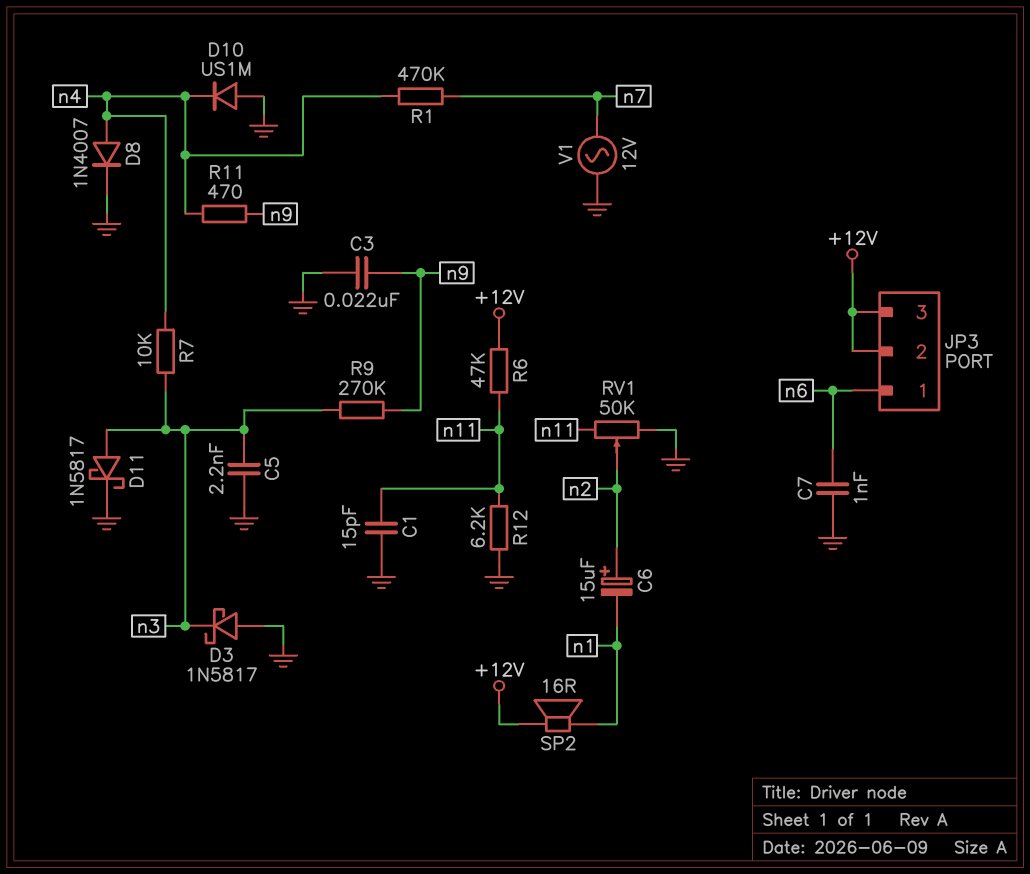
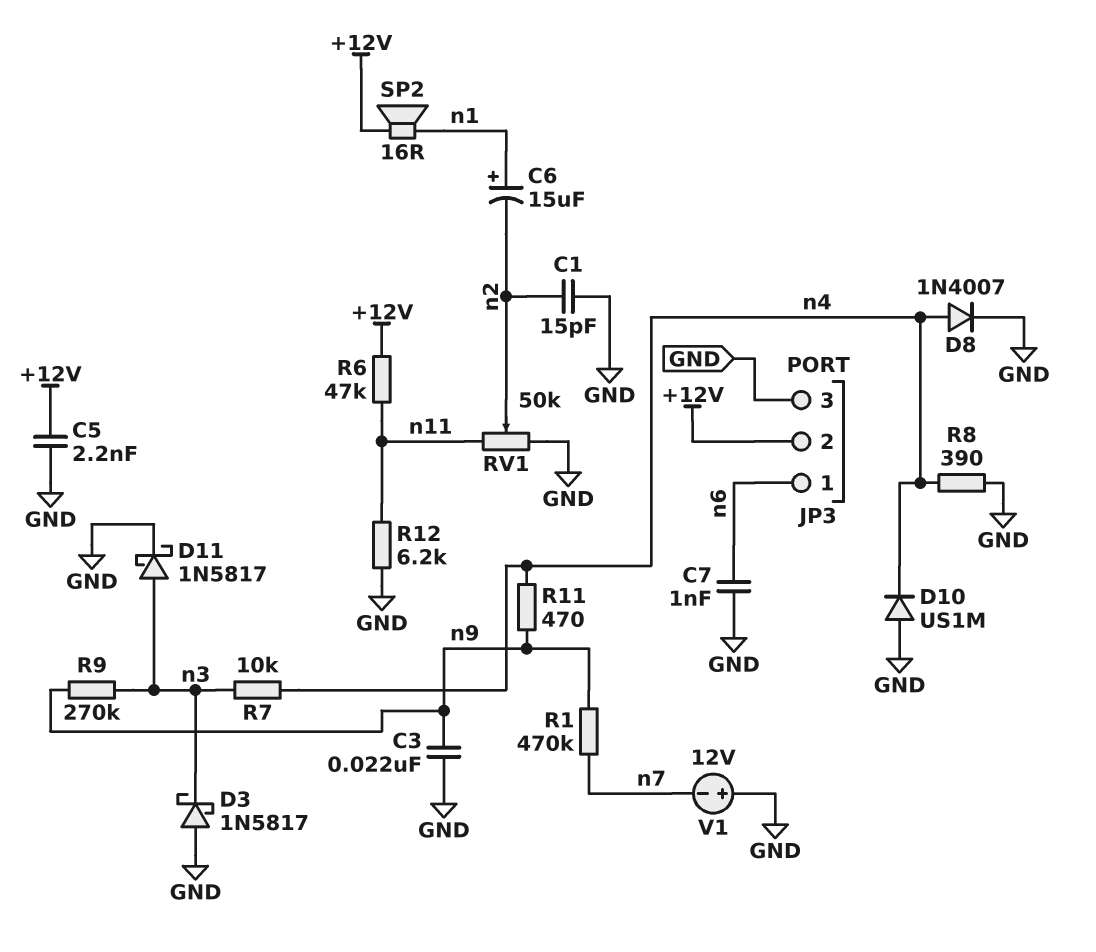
C1: 15pF (GND, n11) -> 15pF (GND, n2)
C5: 2.2nF (GND, n3) -> 2.2nF (+12V, GND)
C6: 15uF (plus n2, minus n1) -> 15uF (plus n1, minus n2)
JP3 pin 3: +12V -> GND
R1: 470k (n4, n7) -> 470k (n7, n9)
R8: none -> 390 (GND, n4)
V1: AC 12V (GND, n7) -> 12V (plus GND, minus n7)

